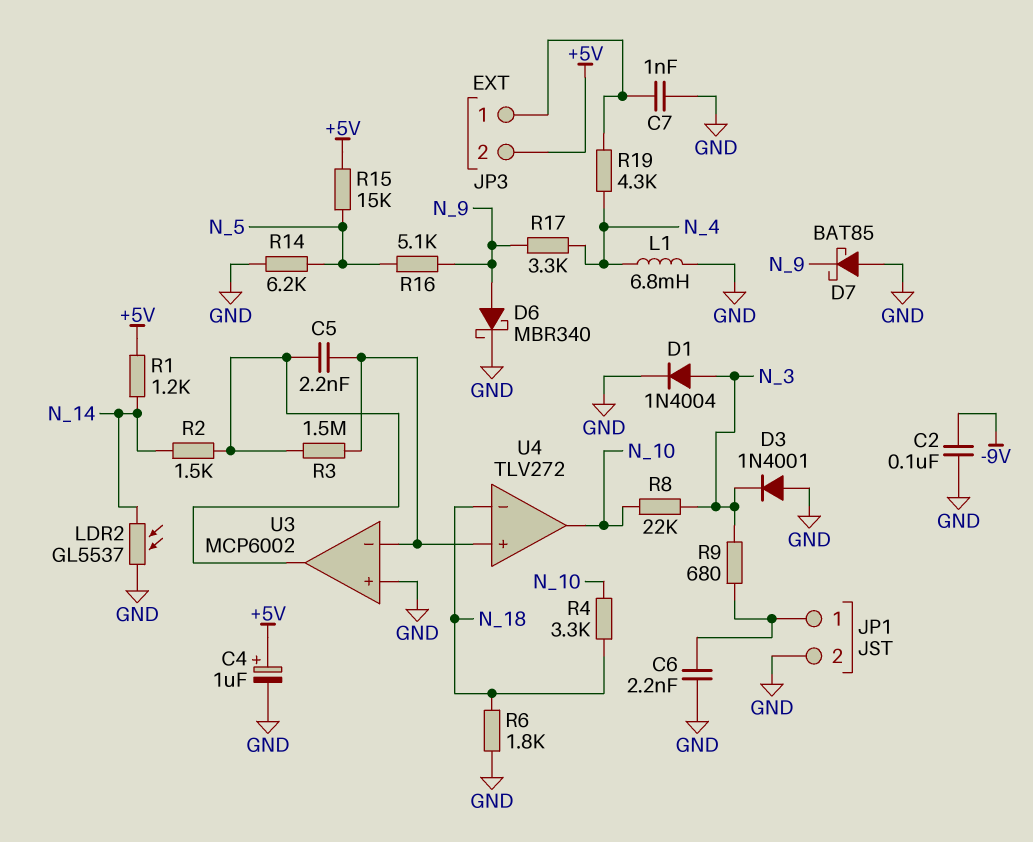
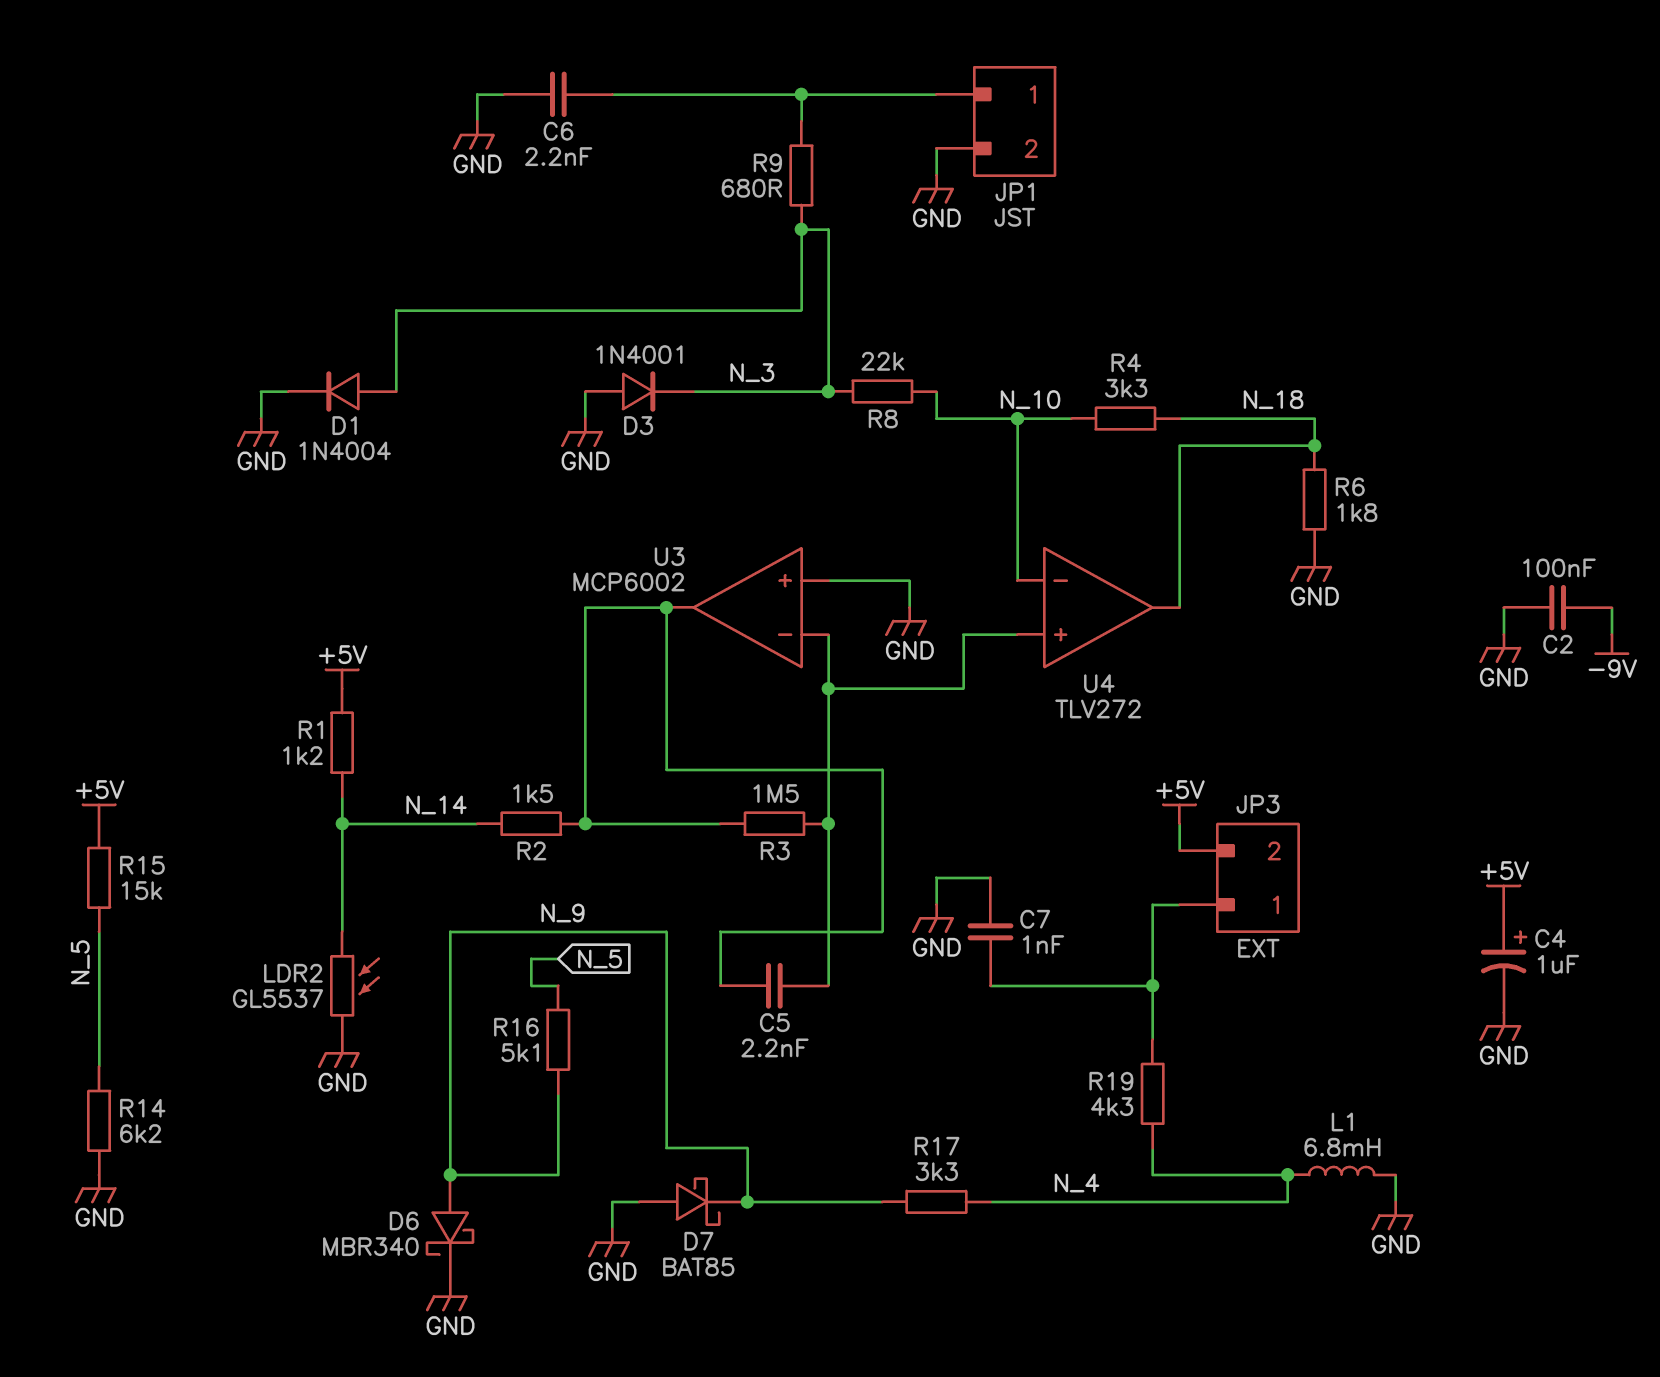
U4 pin in-: N_18 -> N_10
U4 pin out: N_10 -> N_18

